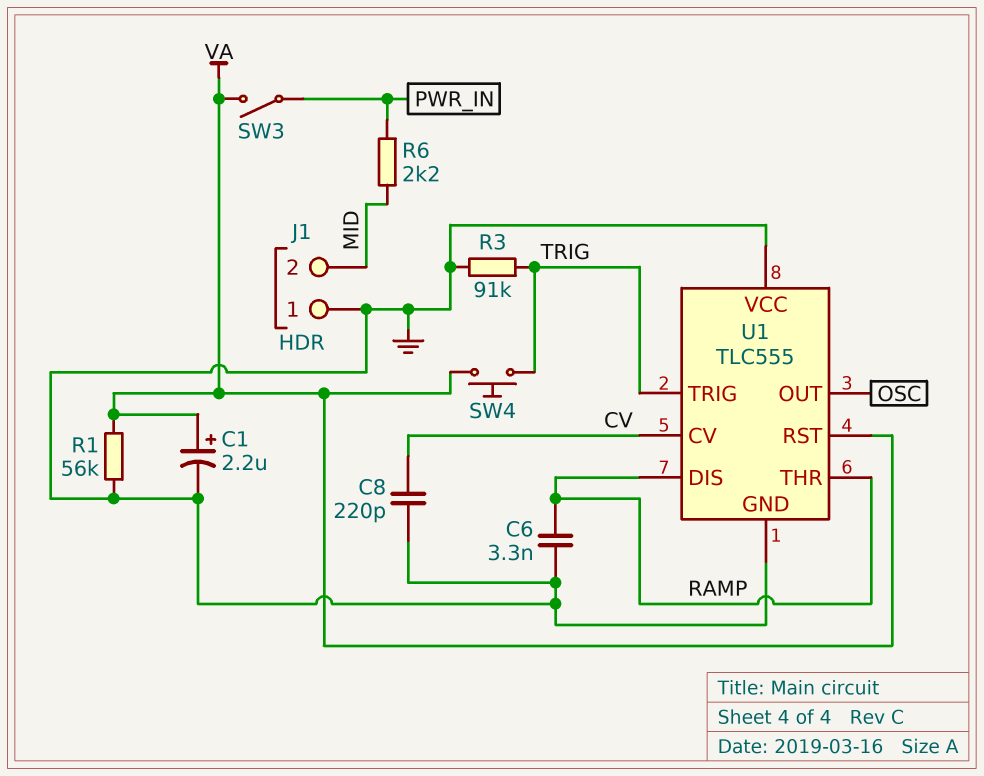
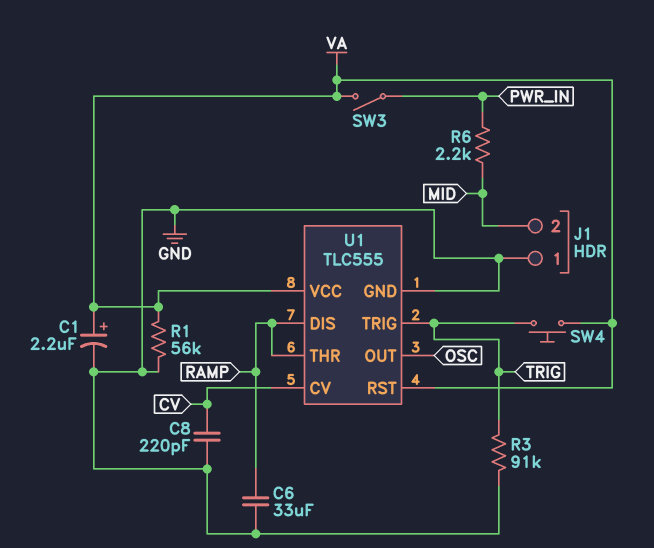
C6: 3.3nF (GND, RAMP) -> 33uF (GND, RAMP)
U1 pin VCC: GND -> VA

